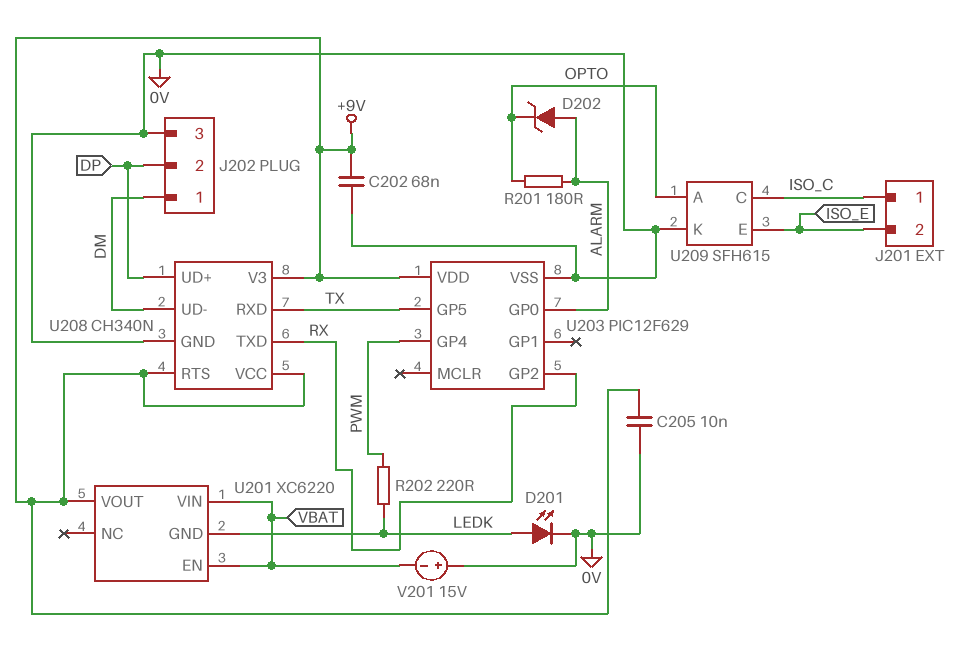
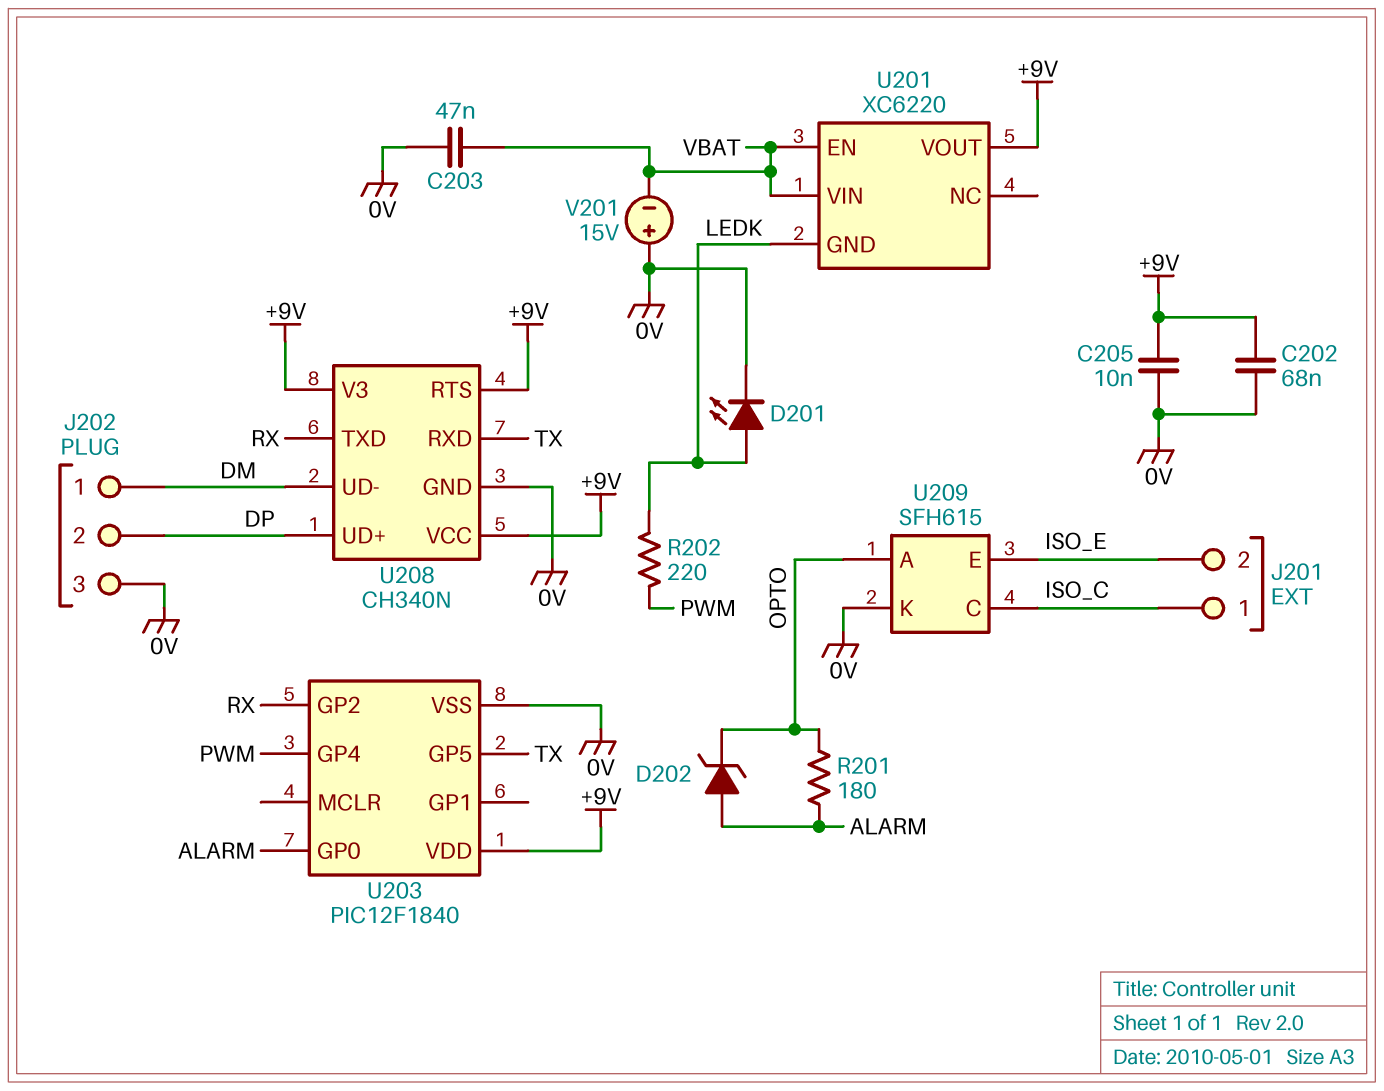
C203: none -> 47nF (0V, VBAT)
U203: PIC12F629 -> PIC12F1840

